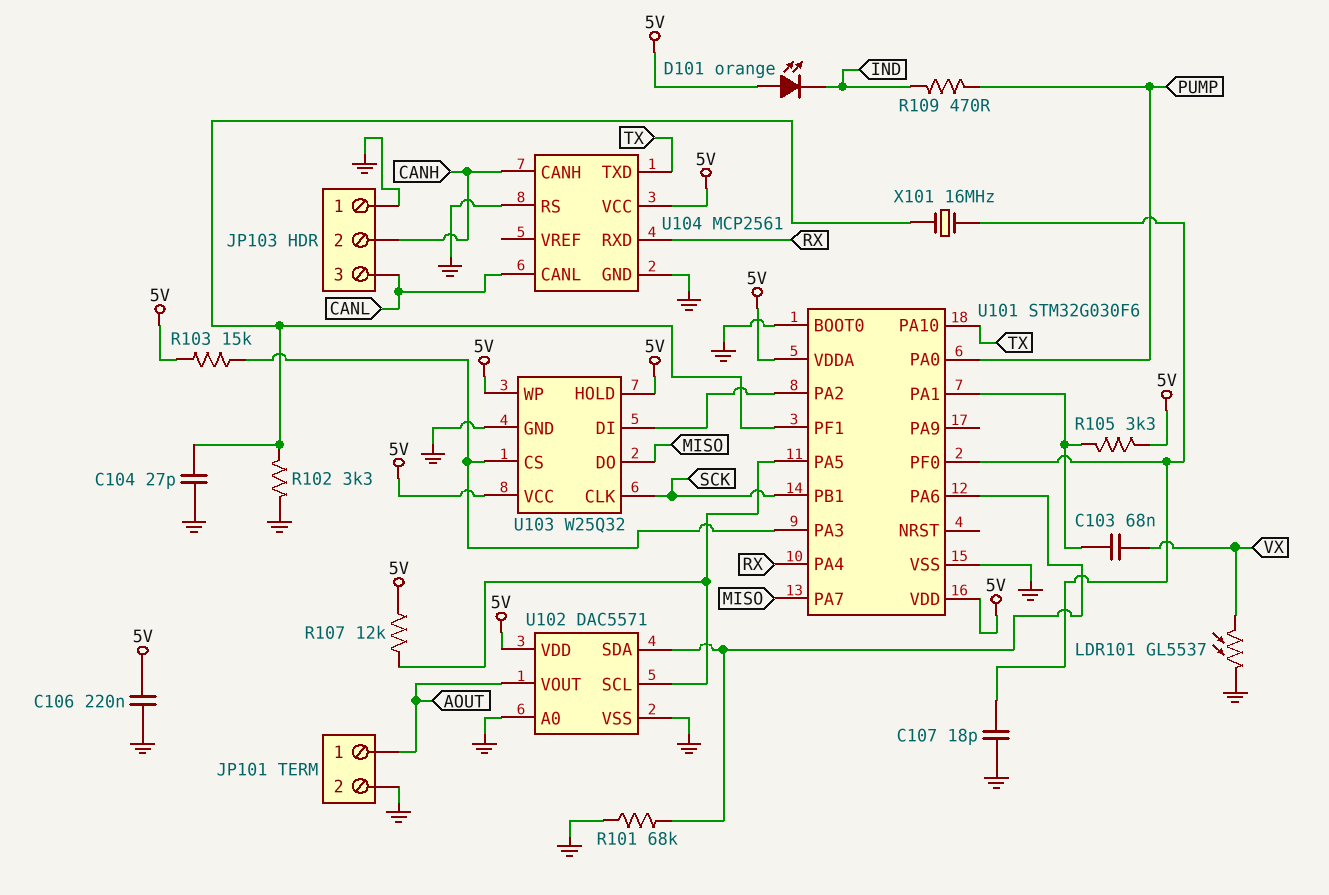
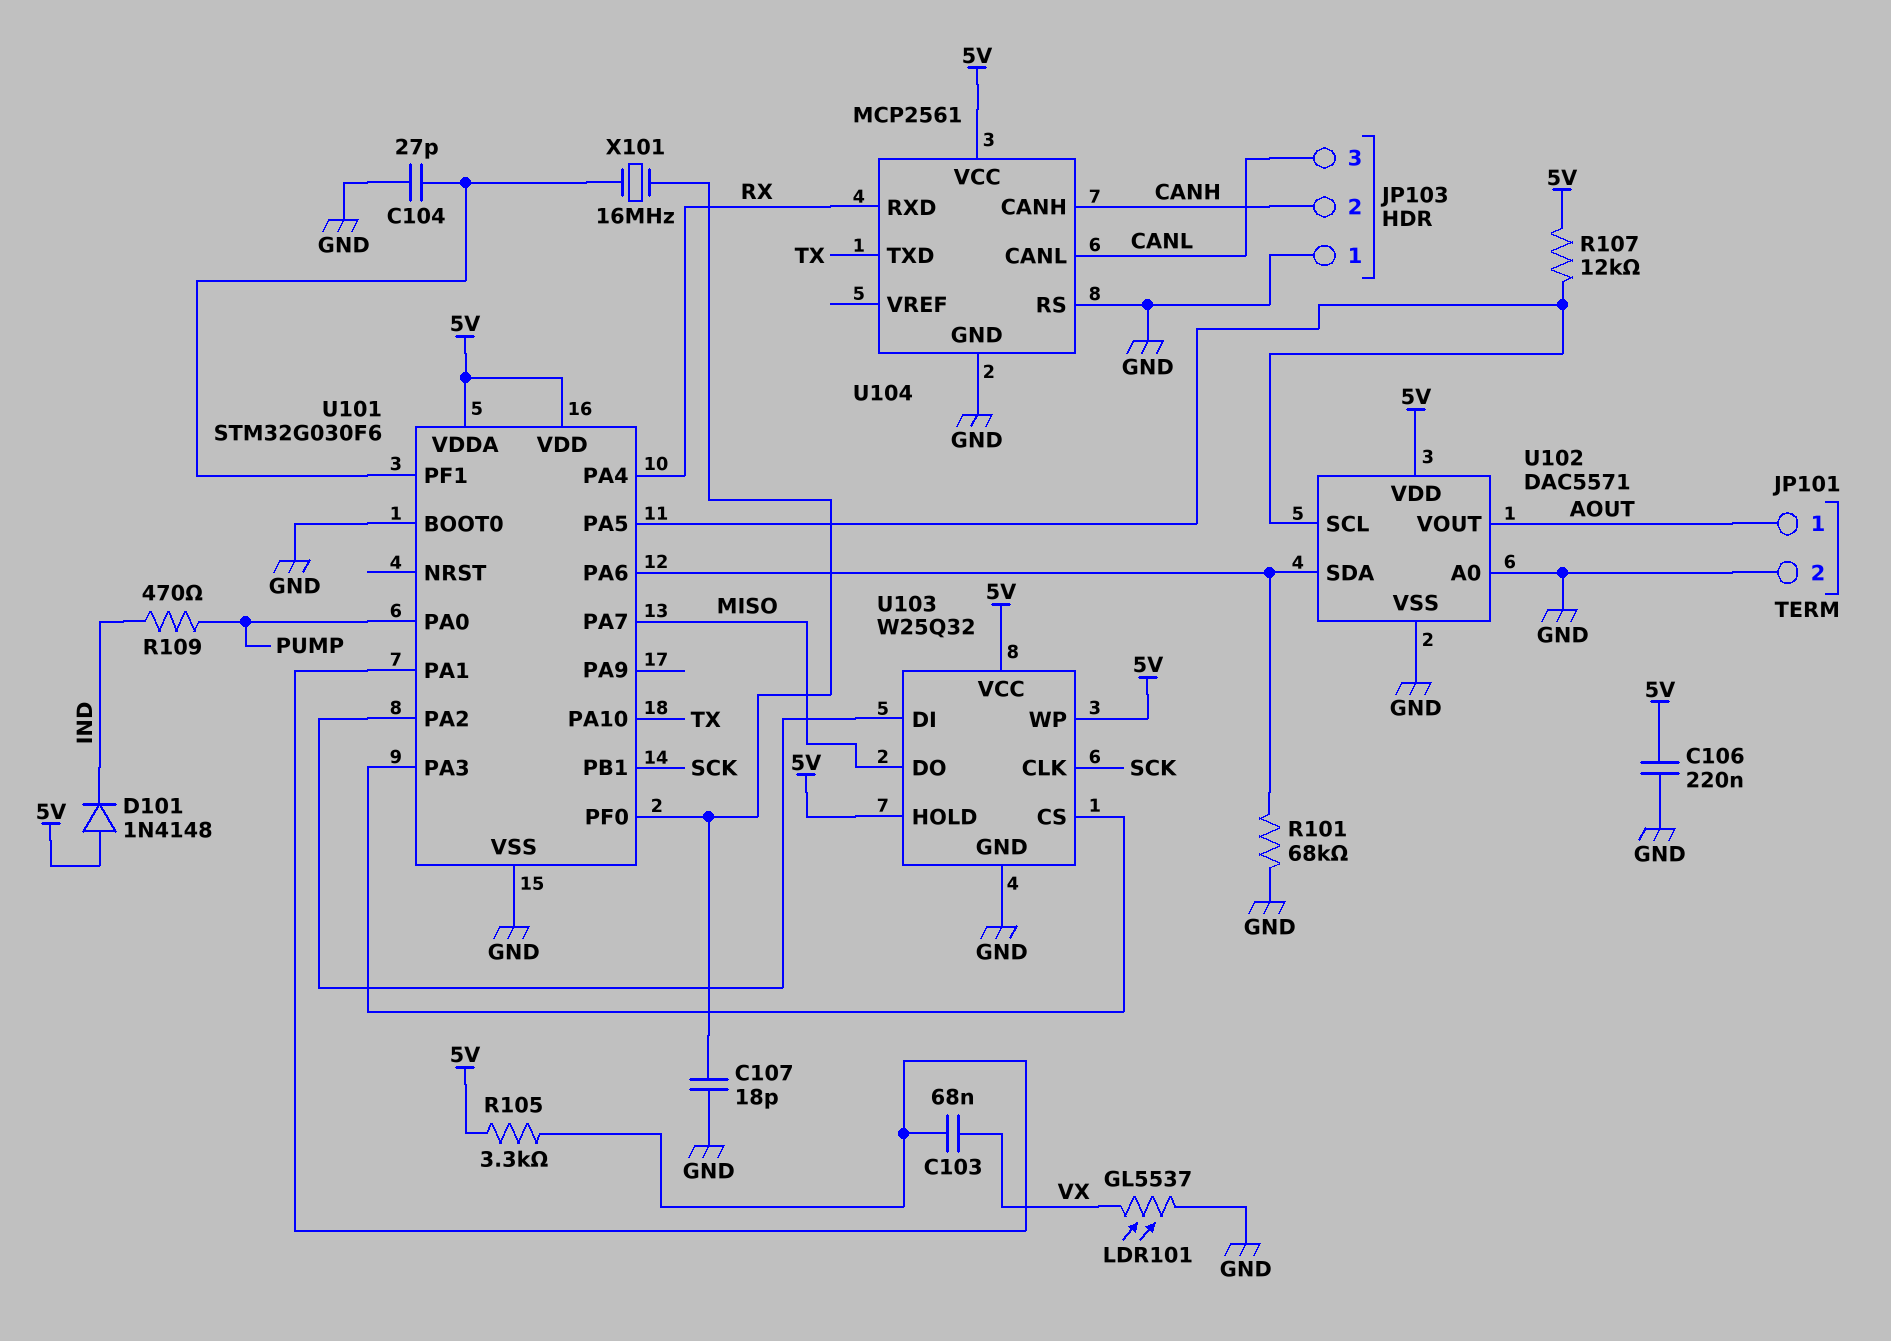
D101: LED orange (A 5V, K IND) -> diode 1N4148 (A 5V, K IND)
R102: 3.3k (GND, U101/PF1) -> none
R103: 15k (5V, U101/PA3) -> none

